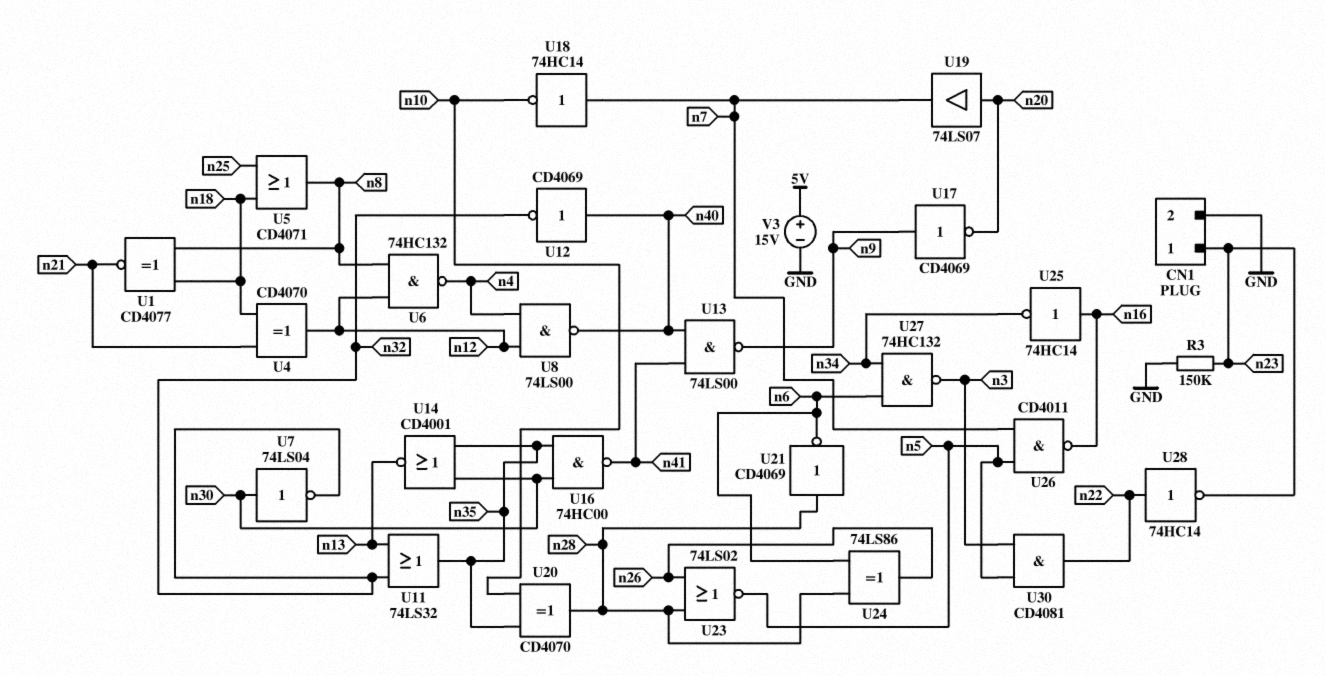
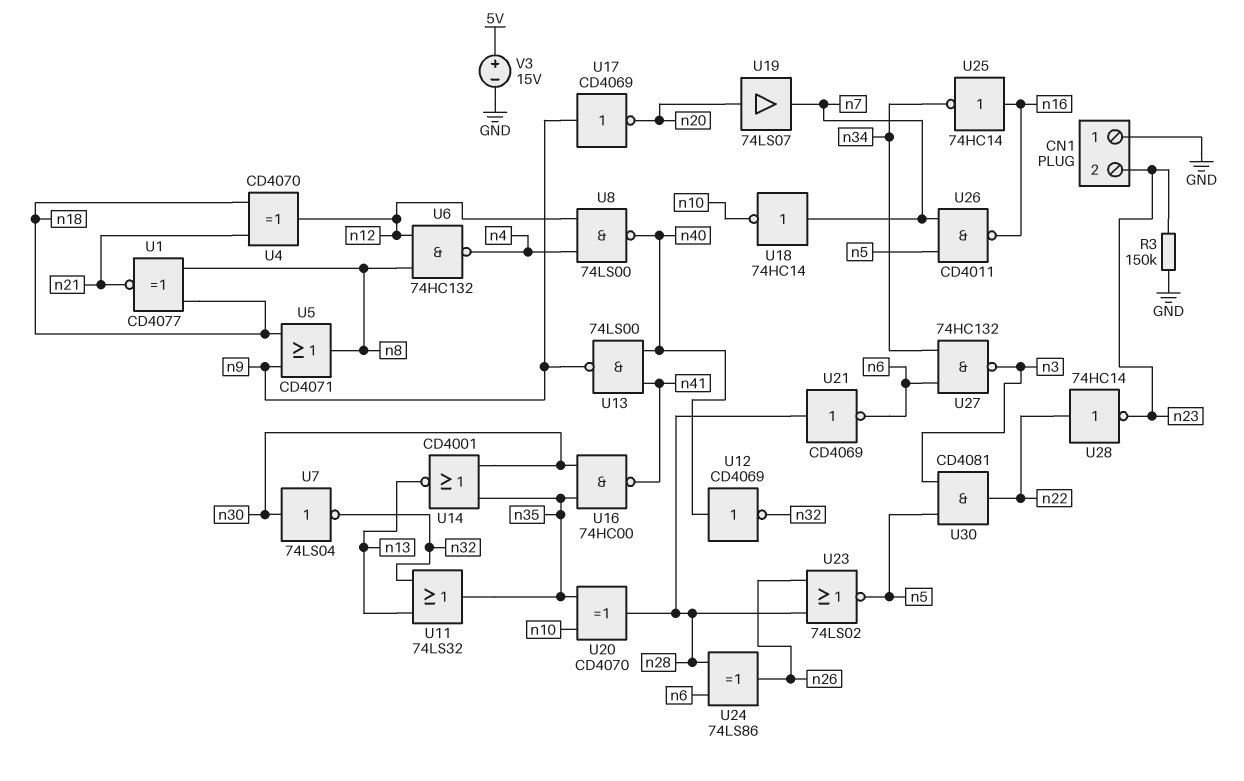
CN1 pin 1: n23 -> GND
CN1 pin 2: GND -> n23
U5: OR CD4071 (in n18, in n25, out n8) -> OR CD4071 (in n9, in n18, out n8)

